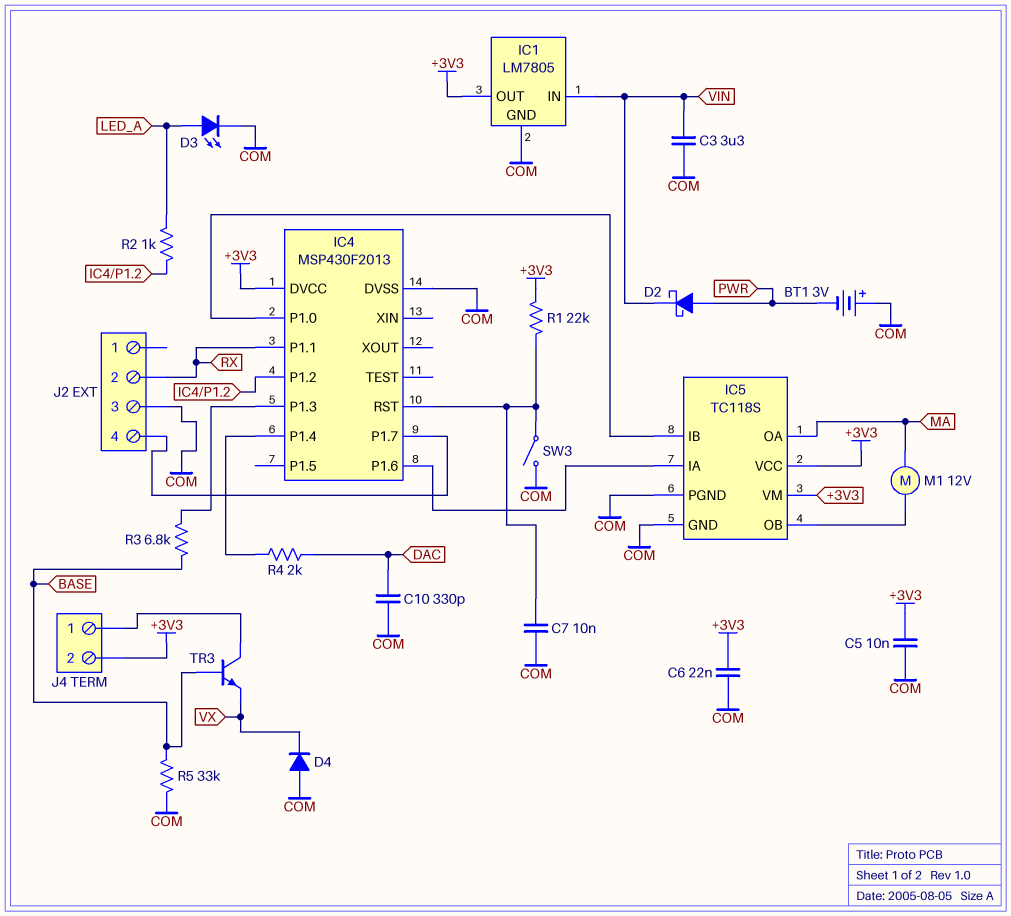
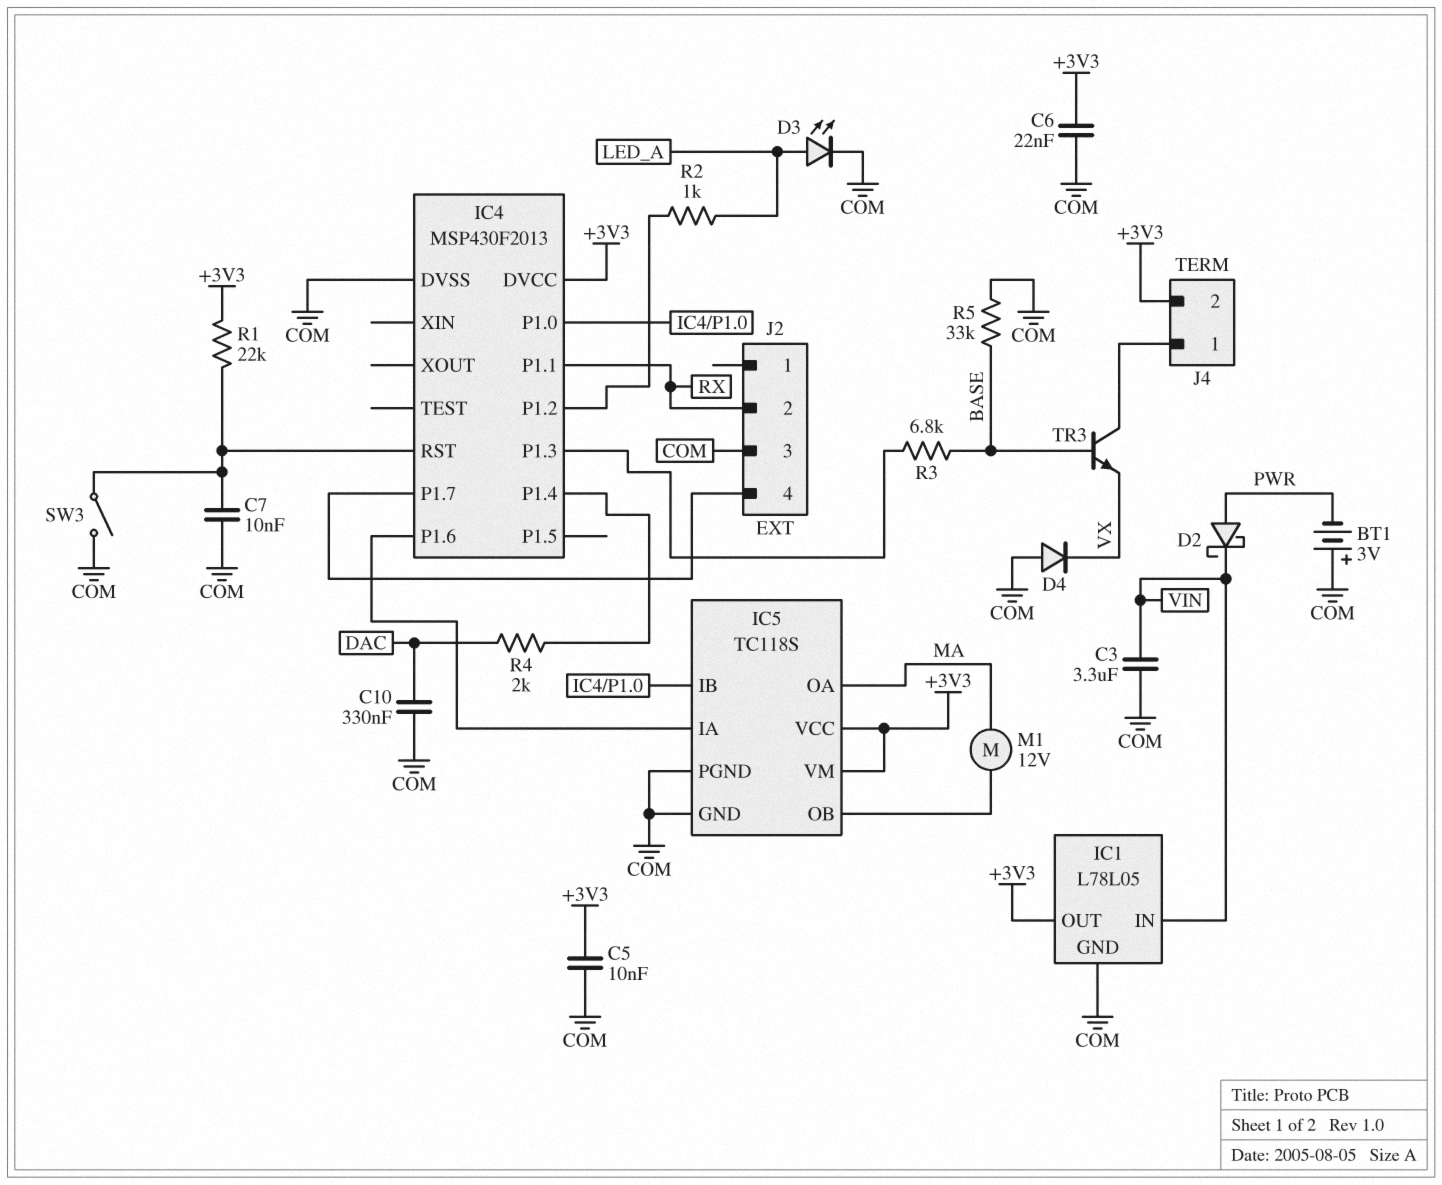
C10: 330pF (COM, DAC) -> 330nF (COM, DAC)
IC1: LM7805 -> L78L05

